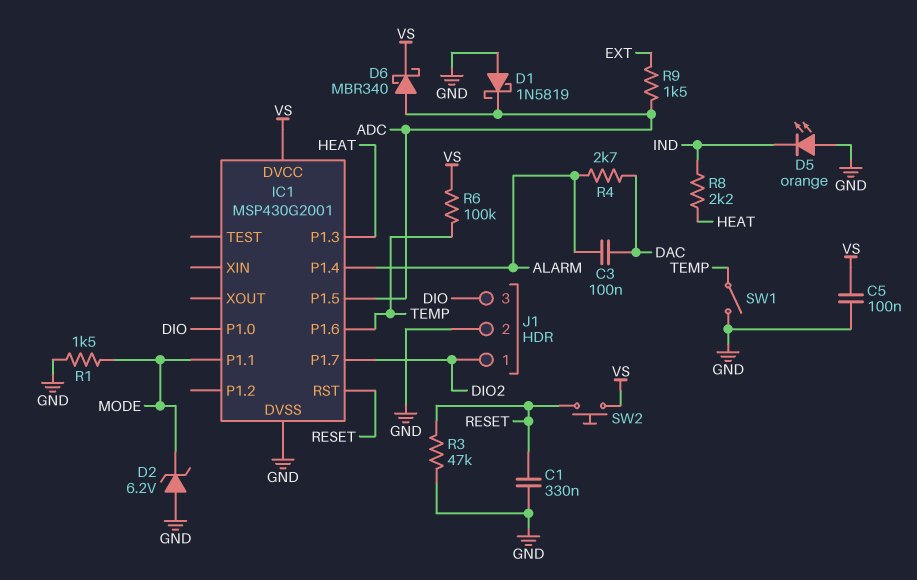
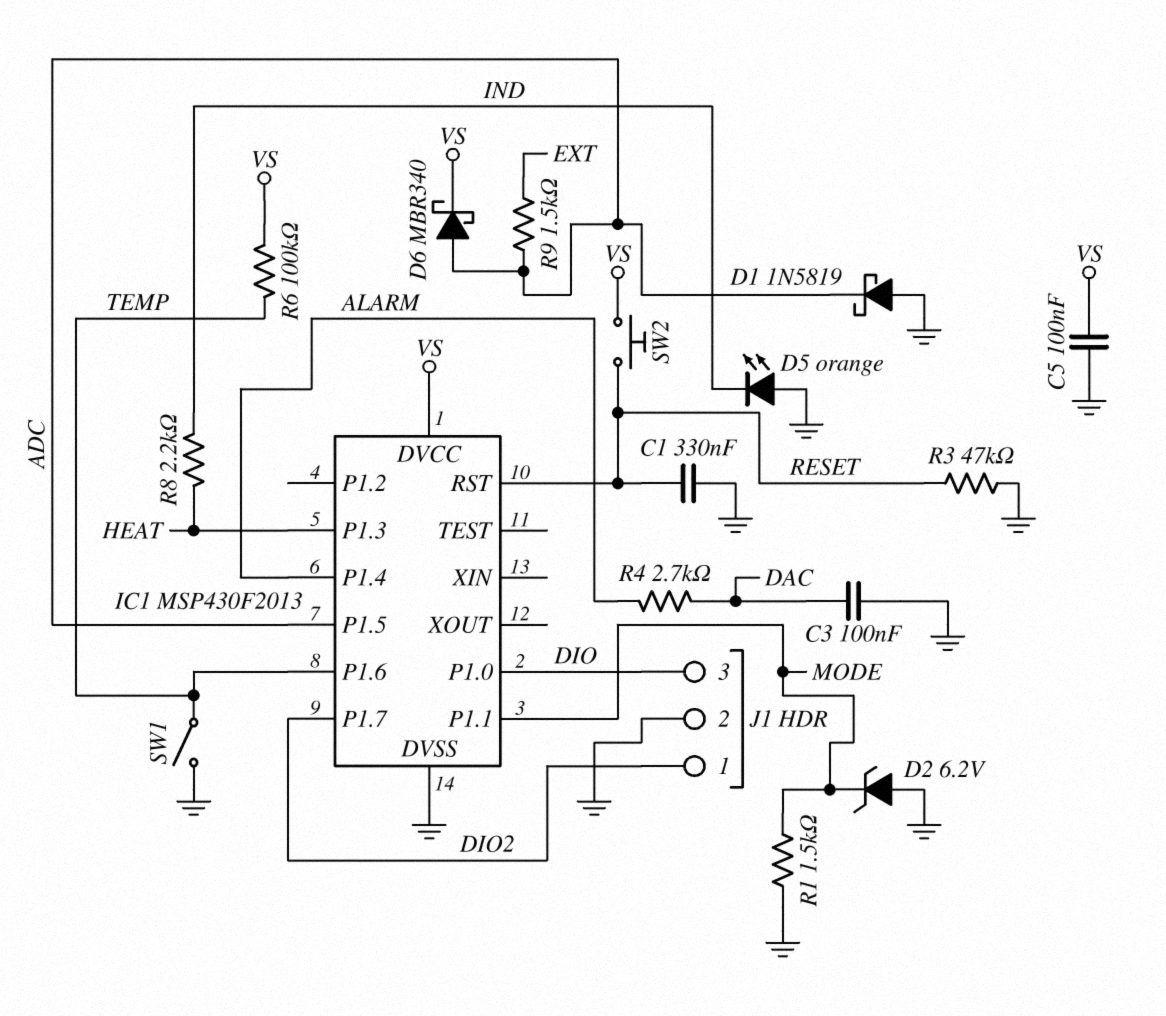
C3: 100nF (ALARM, DAC) -> 100nF (DAC, GND)
IC1: MSP430G2001 -> MSP430F2013

